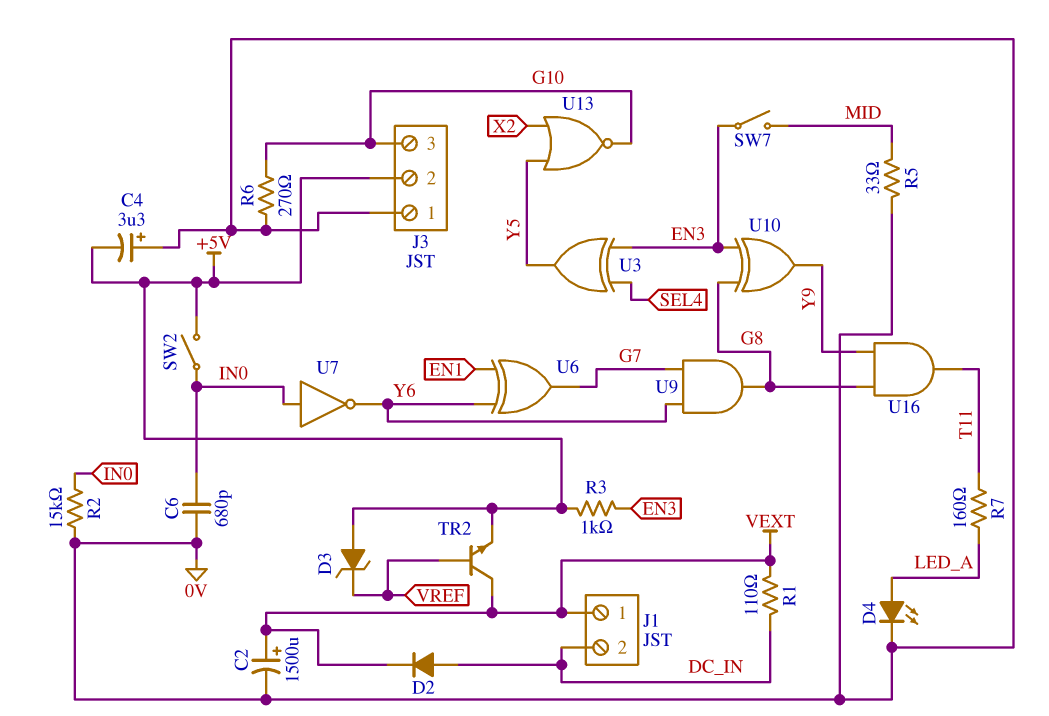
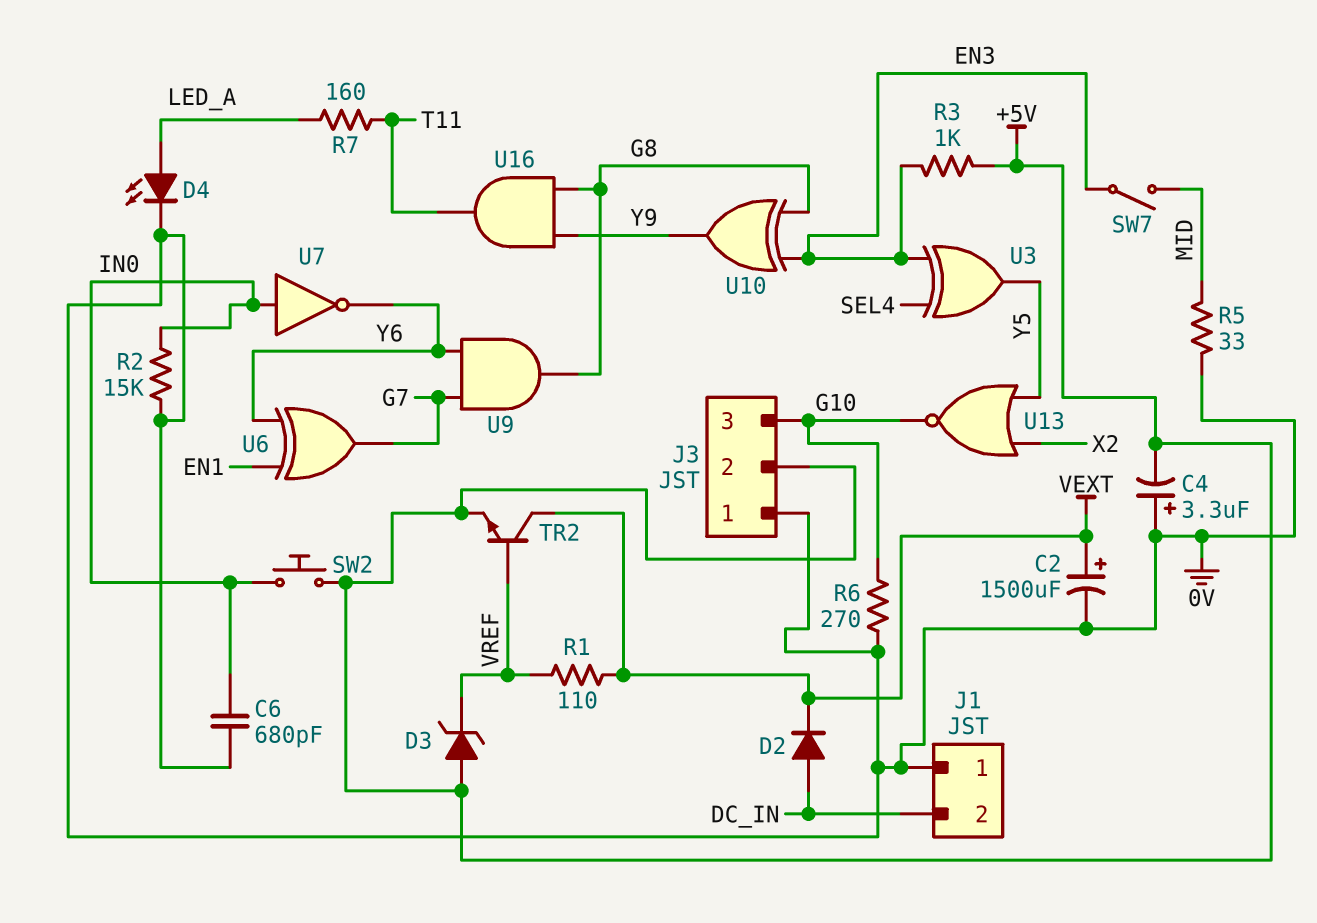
J1 pin 1: VEXT -> 0V
R1: 110 (DC_IN, VEXT) -> 110 (VEXT, VREF)
SW2: switch (+5V, IN0) -> button (+5V, IN0)

